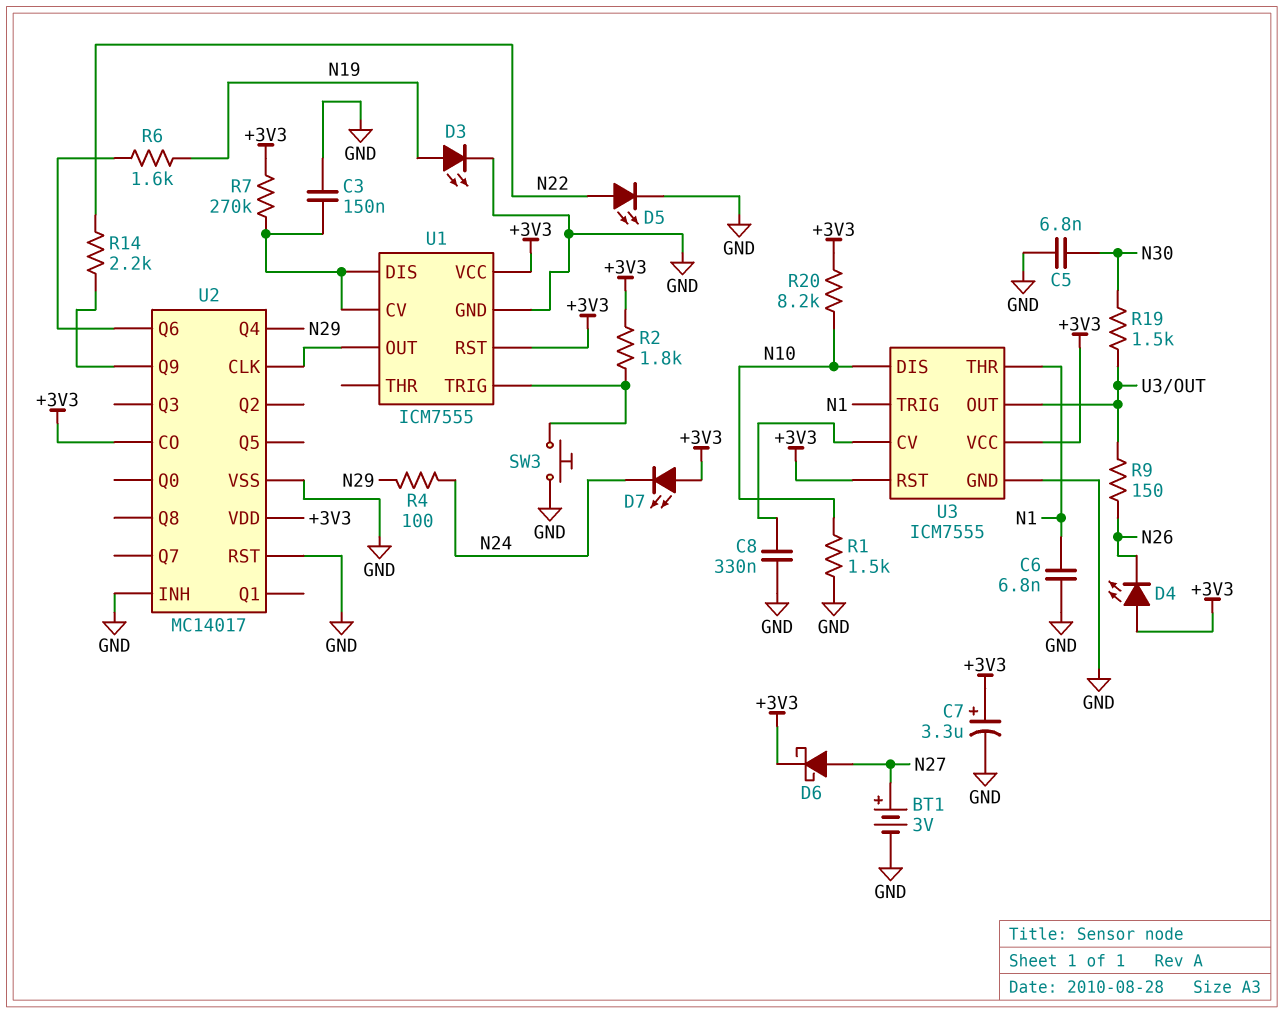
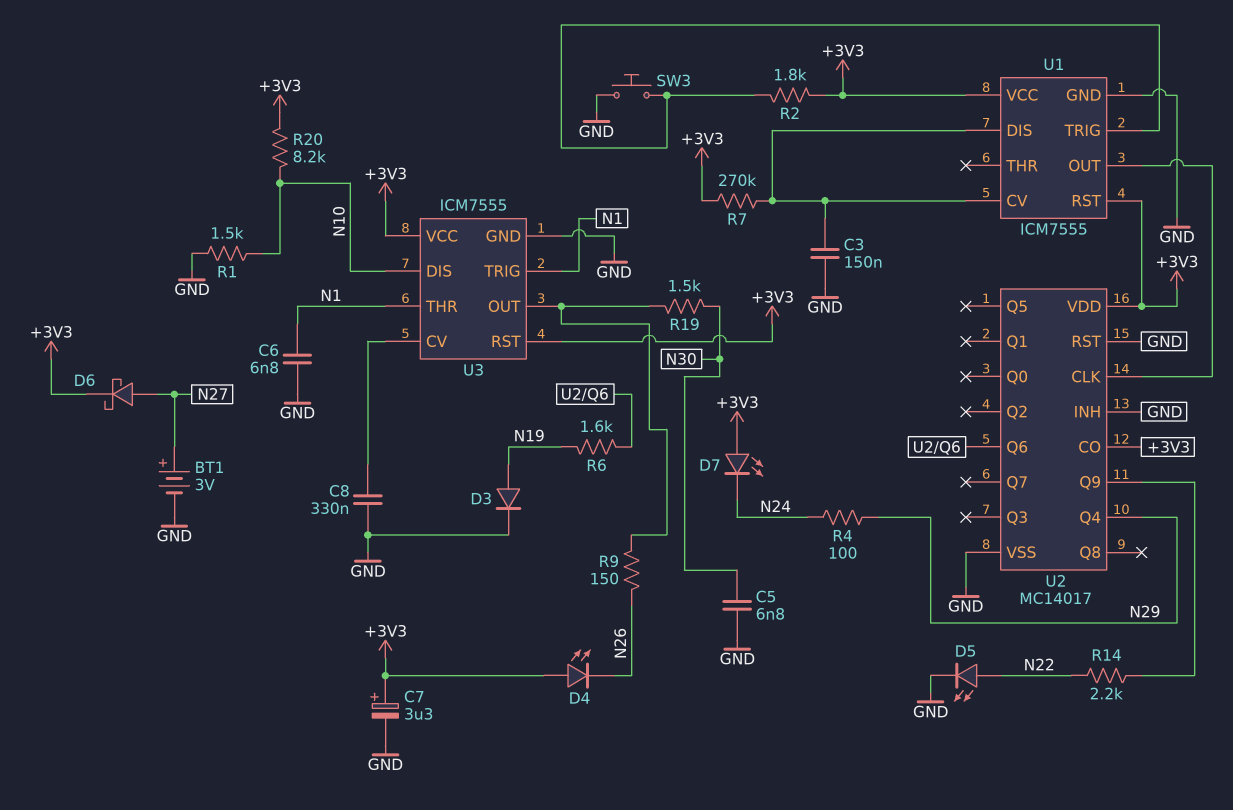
D3: LED (A N19, K GND) -> diode (A N19, K GND)

